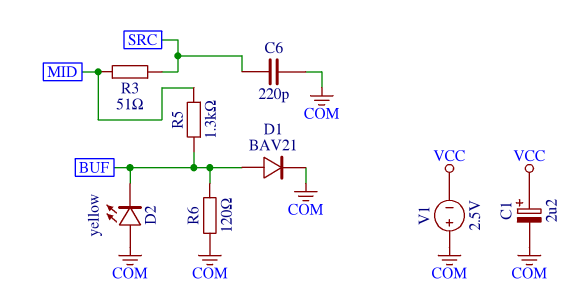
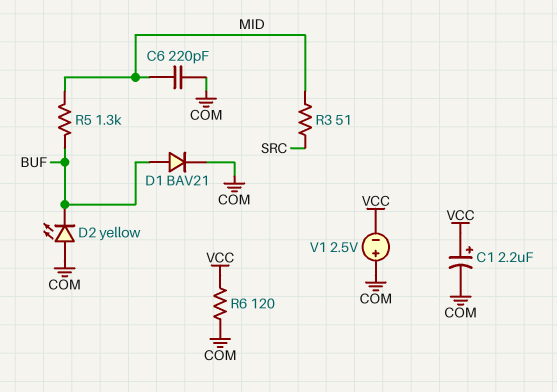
C6: 220pF (COM, SRC) -> 220pF (COM, MID)
R6: 120 (BUF, COM) -> 120 (COM, VCC)

